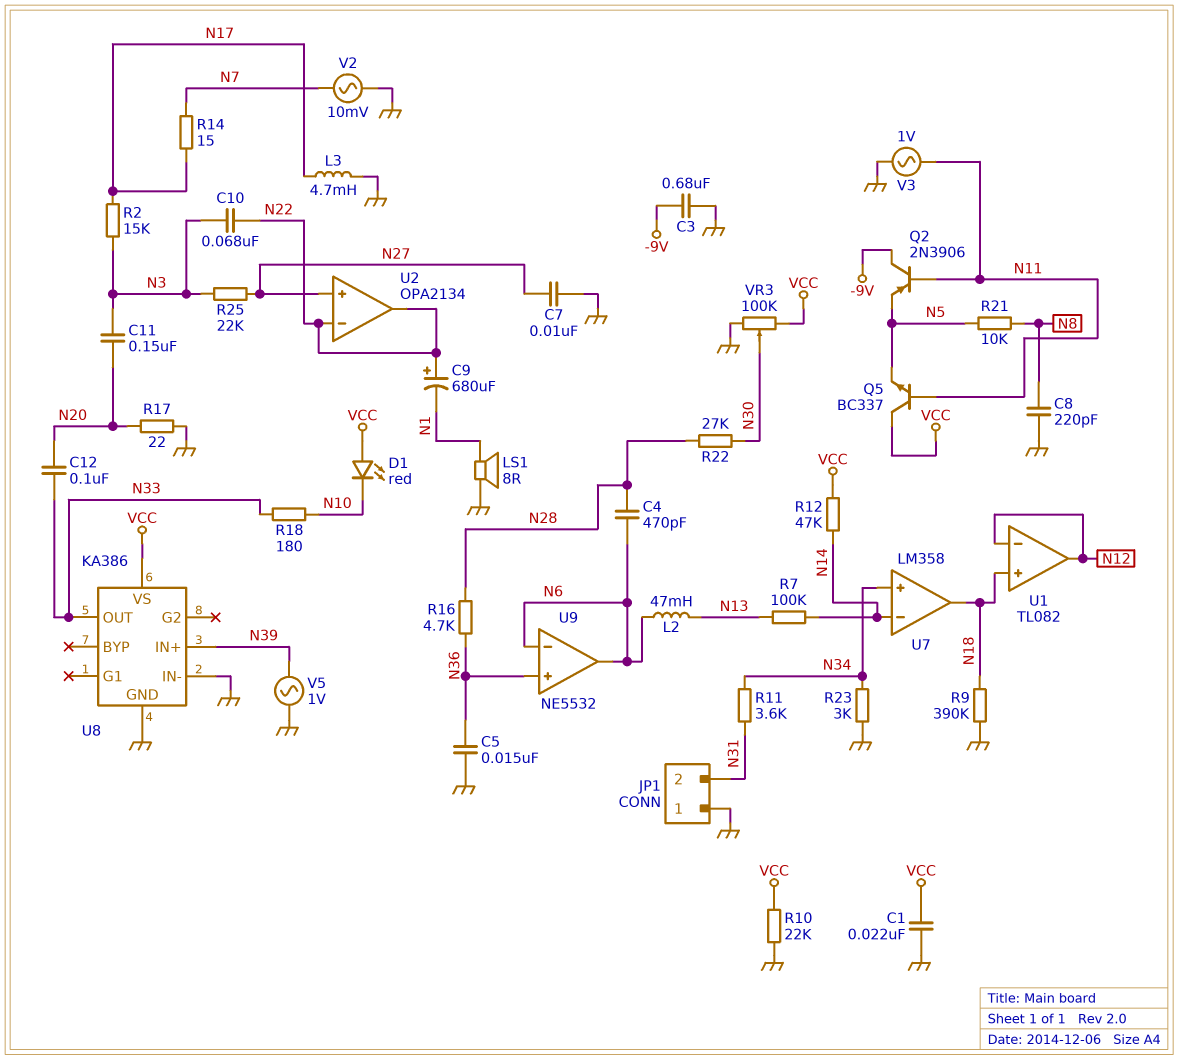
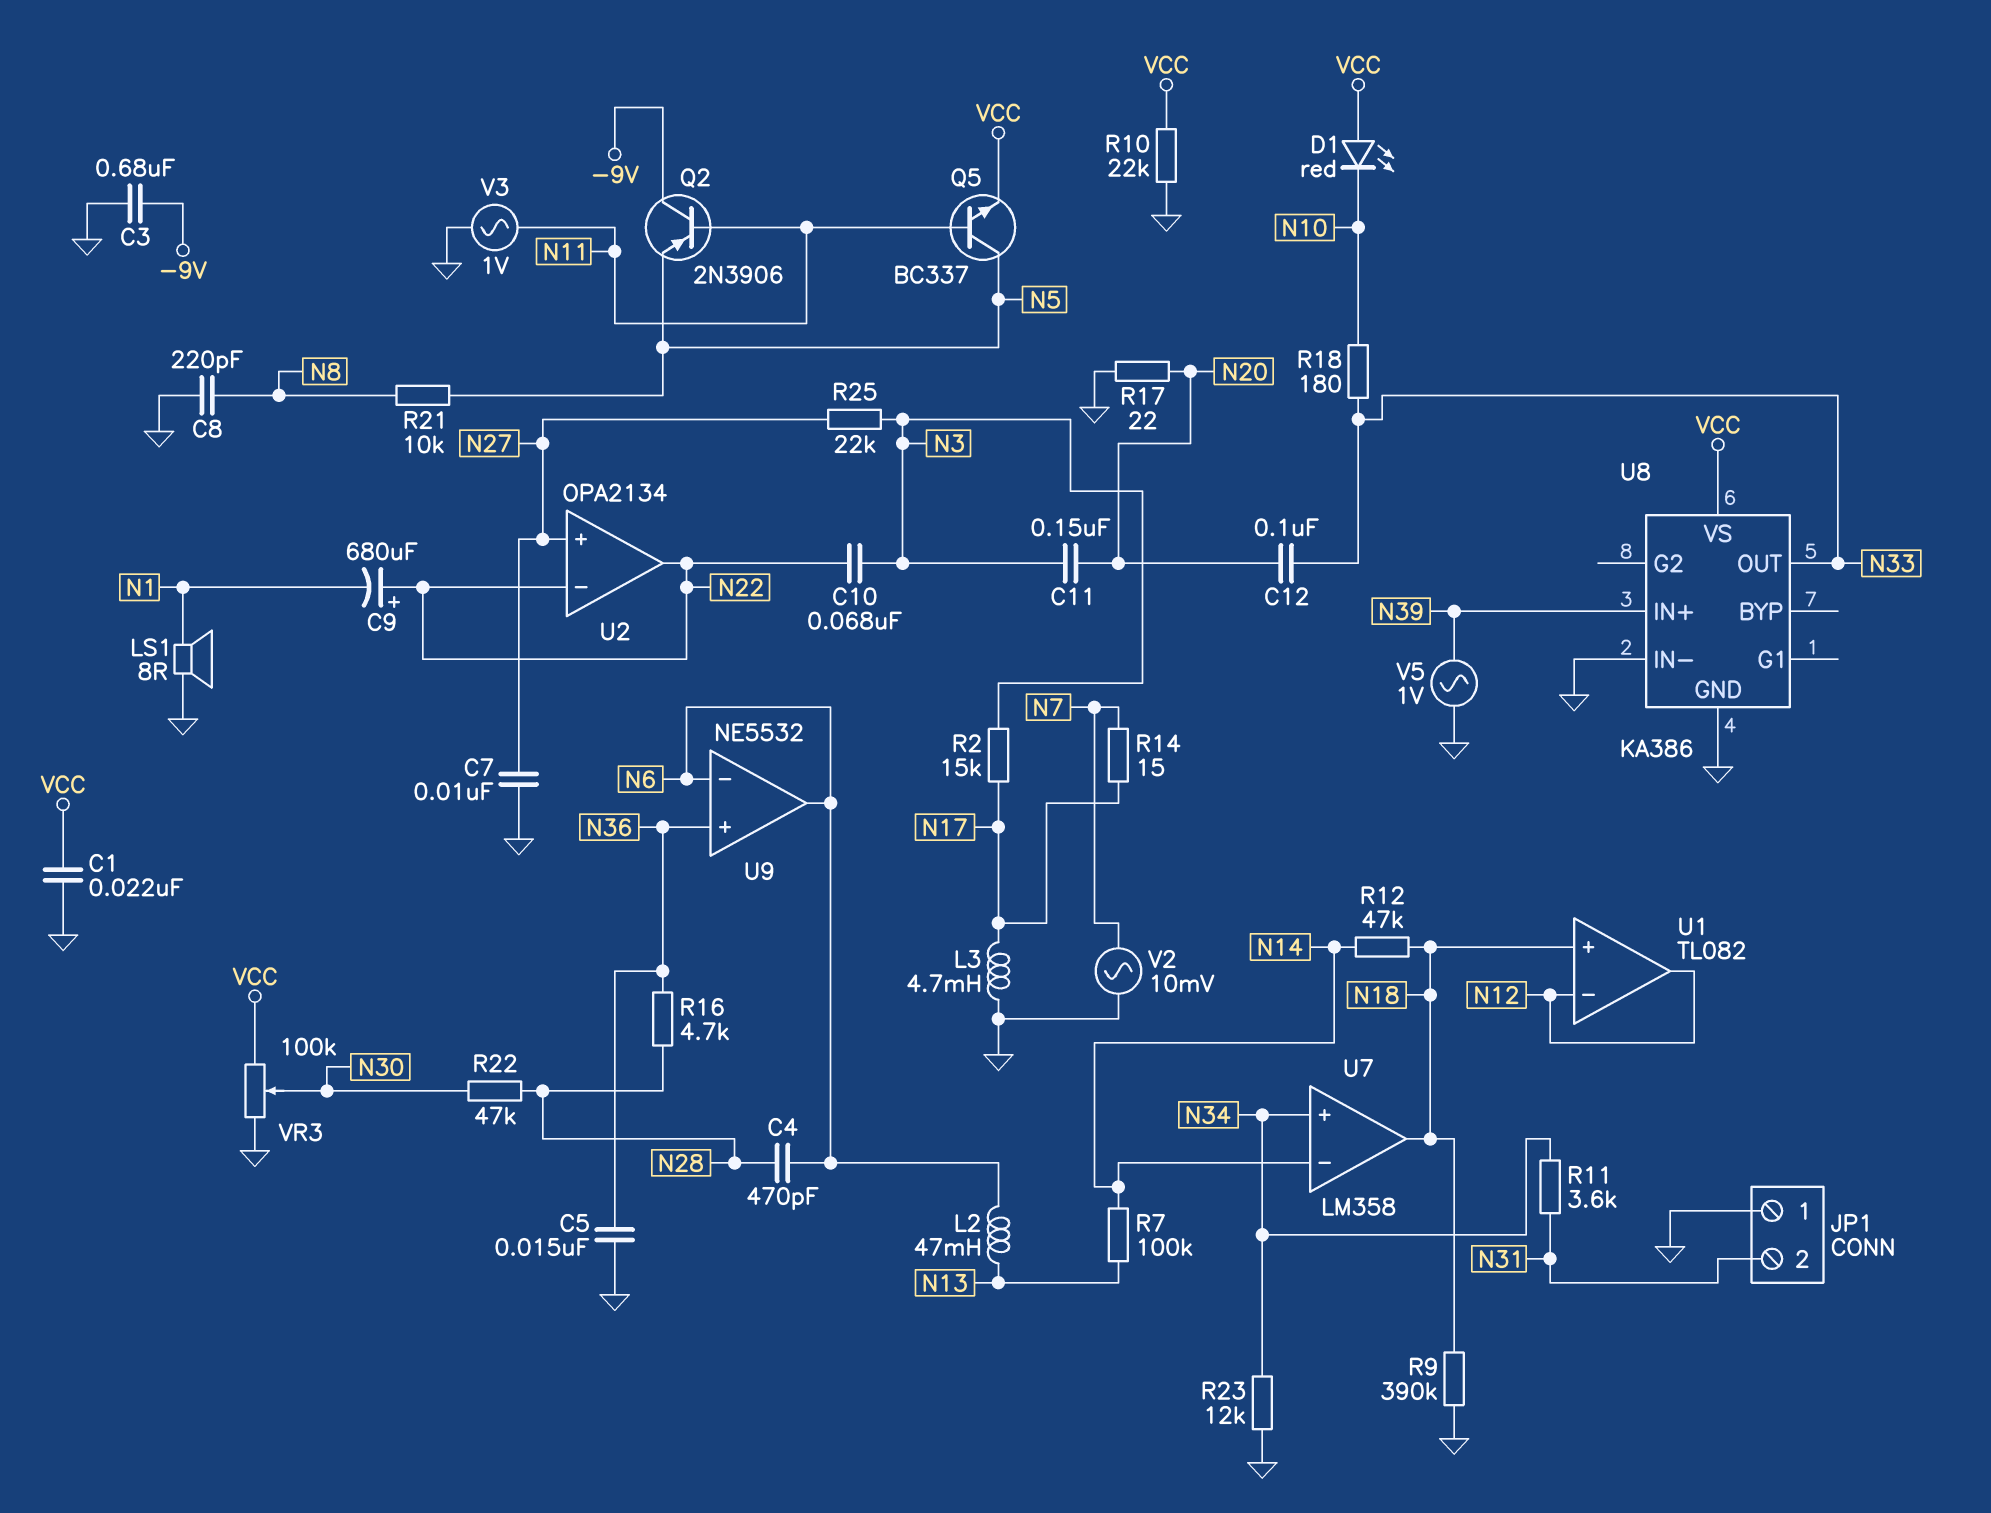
Q5: NPN BC337 (B N11, C VCC, E N5) -> NPN BC337 (B N11, C N5, E VCC)
R12: 47k (N14, VCC) -> 47k (N14, N18)
R22: 27k (N28, N30) -> 47k (N28, N30)
R23: 3k (GND, N34) -> 12k (GND, N34)

